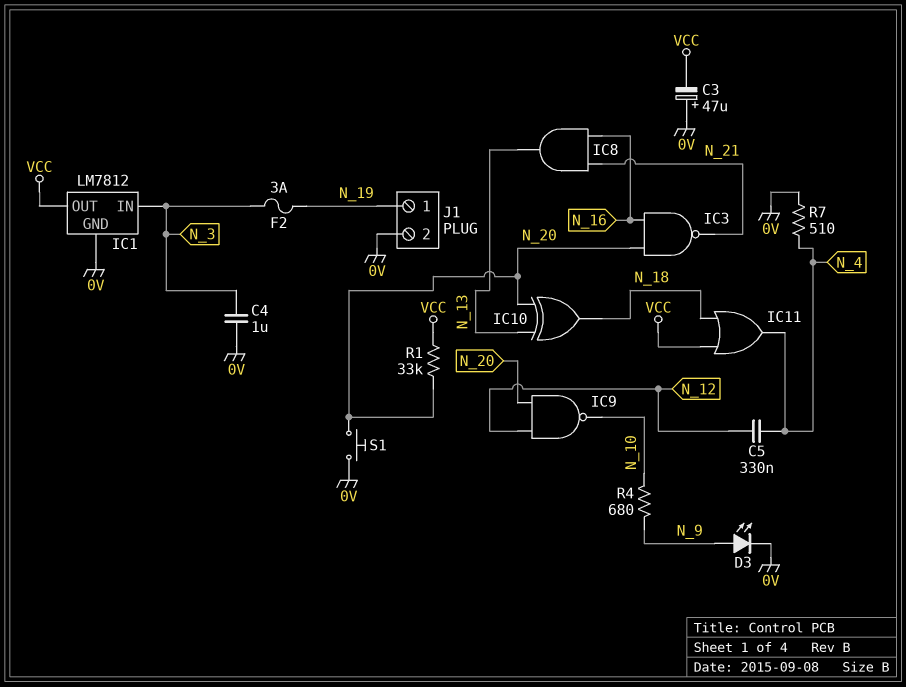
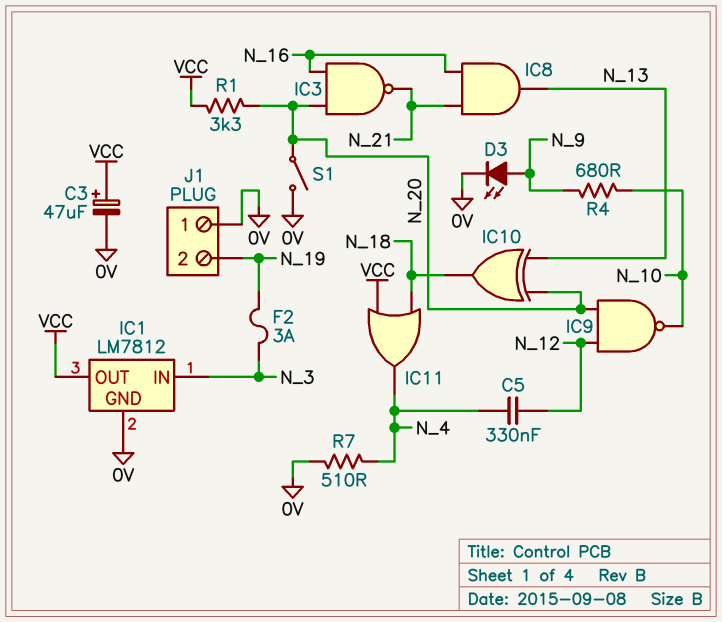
C3: 47uF (plus 0V, minus VCC) -> 47uF (plus VCC, minus 0V)
C4: 1uF (0V, N_3) -> none
J1 pin 1: N_19 -> 0V
J1 pin 2: 0V -> N_19
R1: 33k (N_20, VCC) -> 3.3k (N_20, VCC)
S1: button (0V, N_20) -> switch (0V, N_20)

